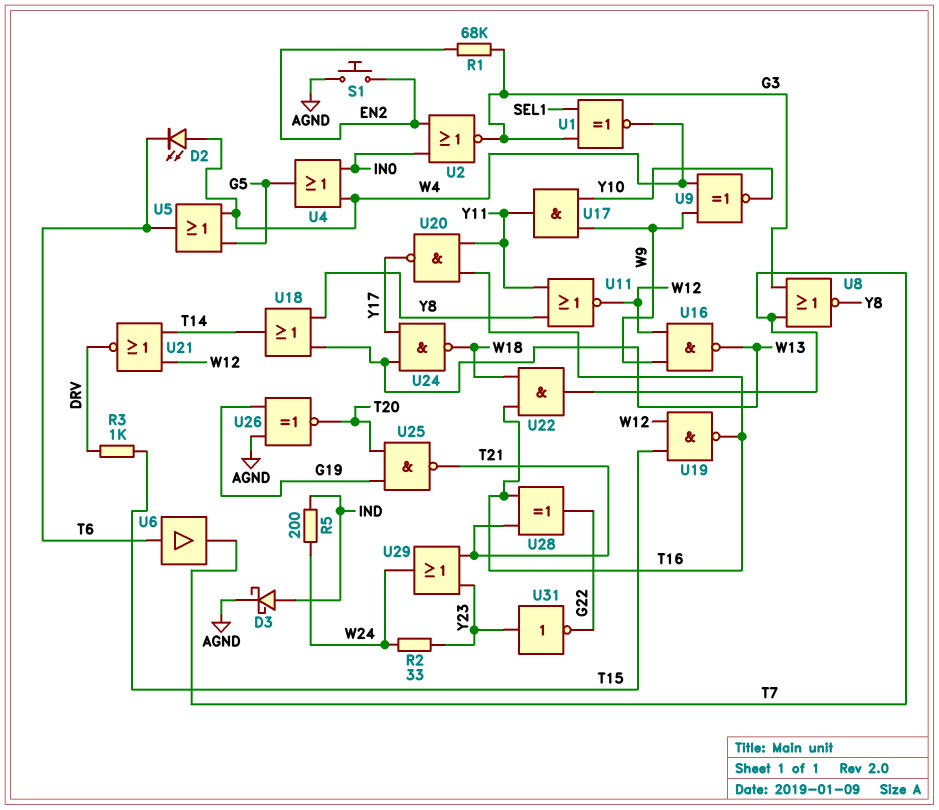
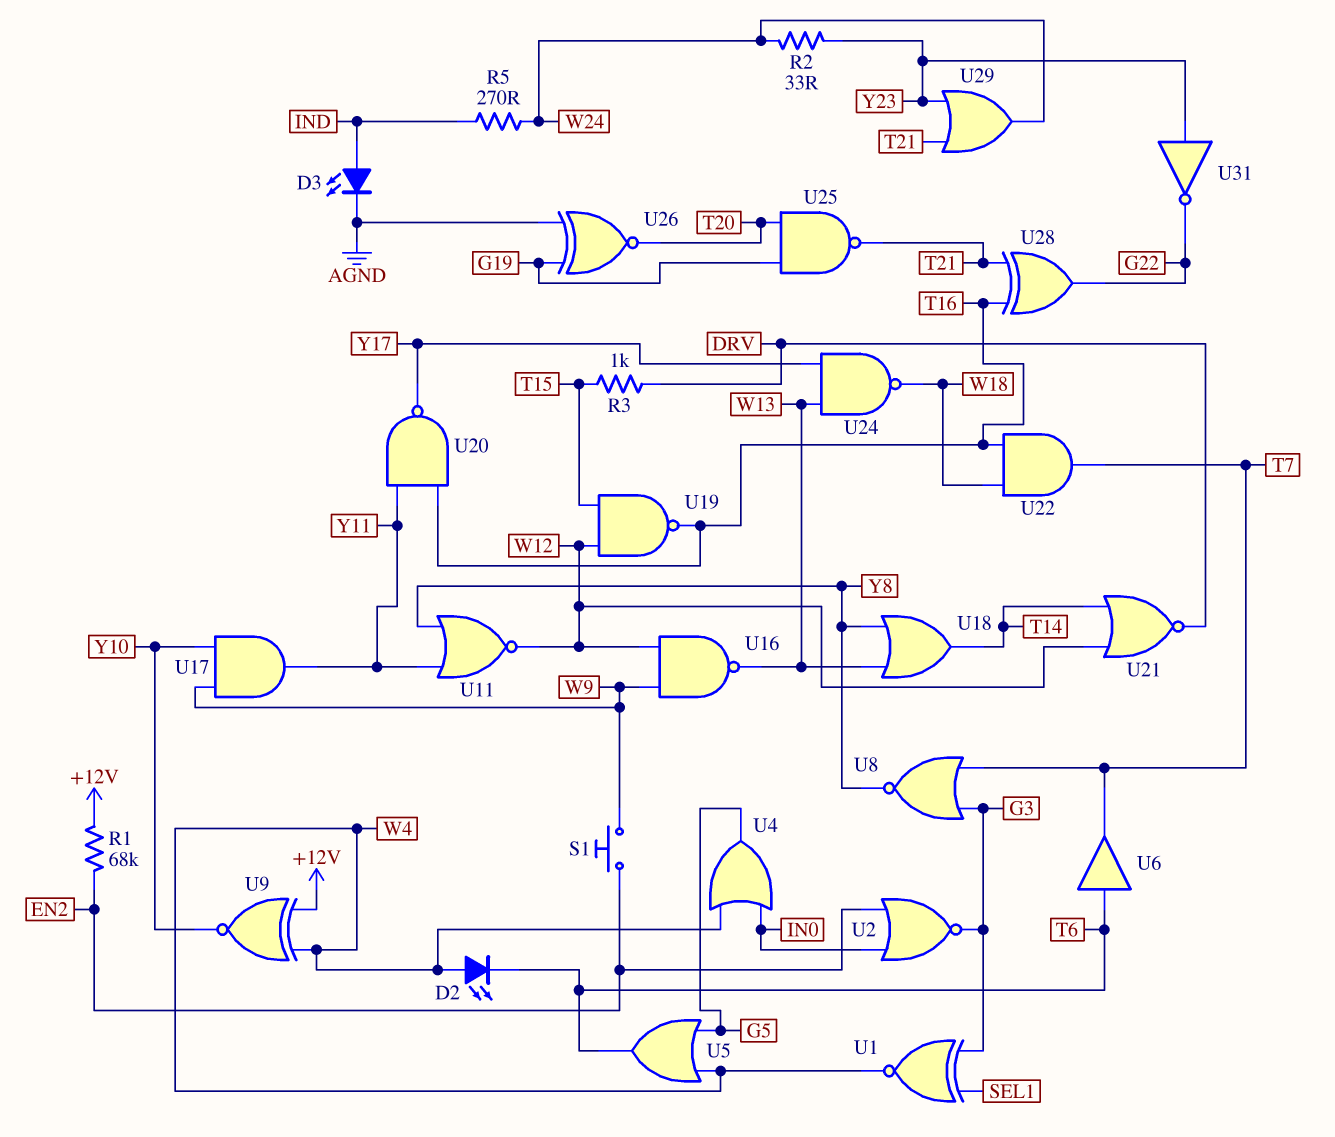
D3: schottky (A IND, K AGND) -> LED (A IND, K AGND)
R1: 68k (EN2, G3) -> 68k (+12V, EN2)
R5: 200 (IND, W24) -> 270 (IND, W24)
S1: button (AGND, EN2) -> button (EN2, W9)
U9: XNOR (in W4, in W9, out Y10) -> XNOR (in +12V, in W4, out Y10)

